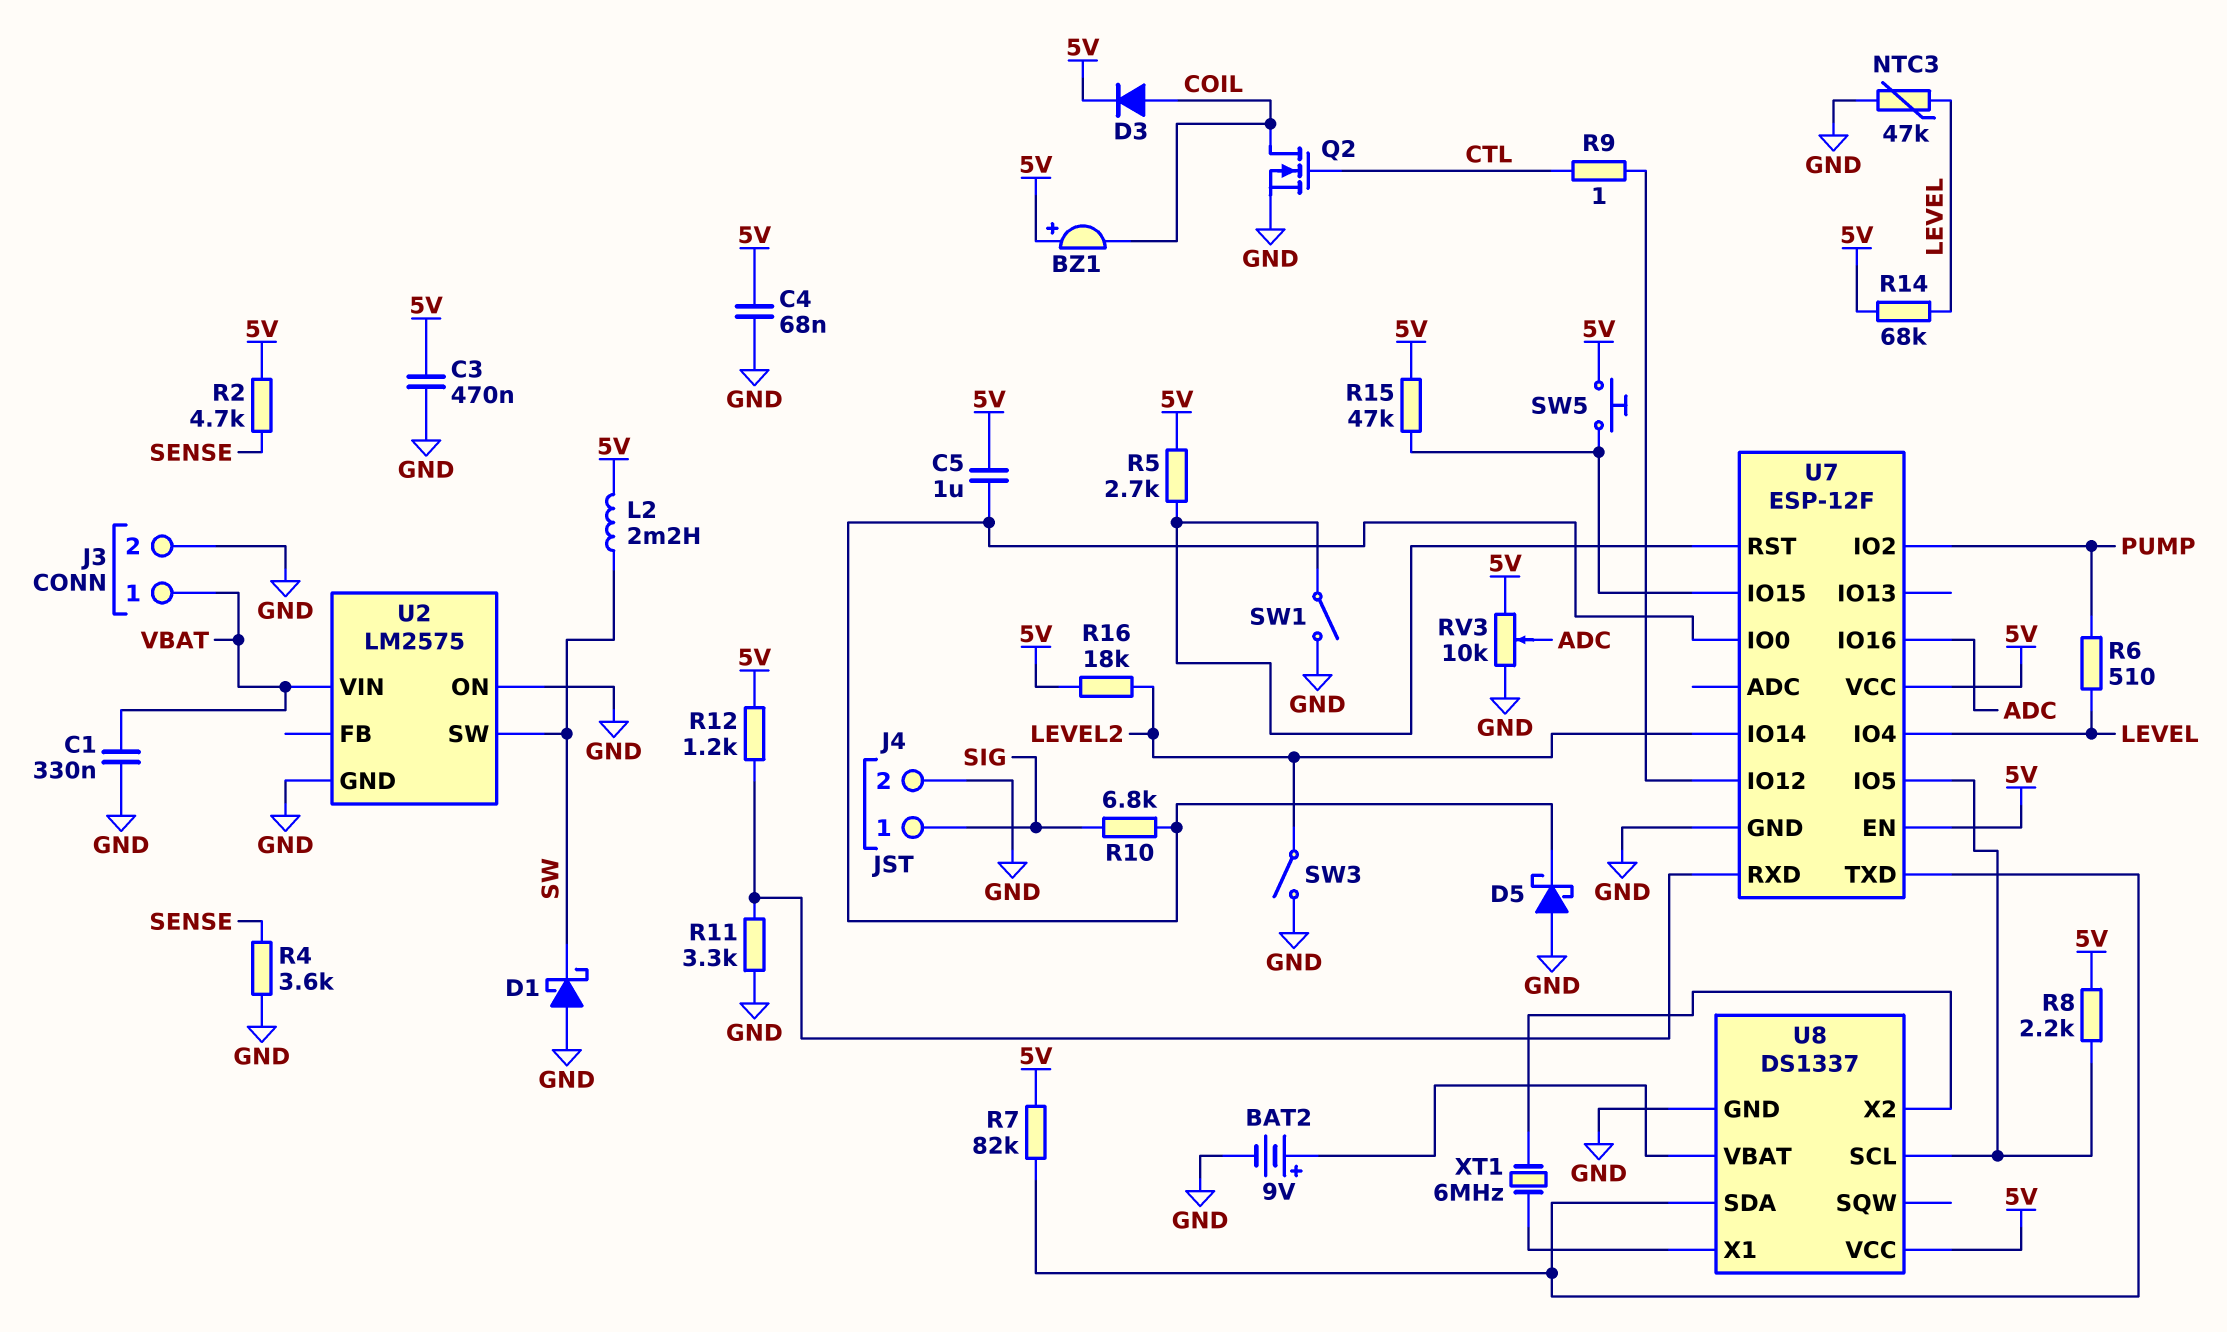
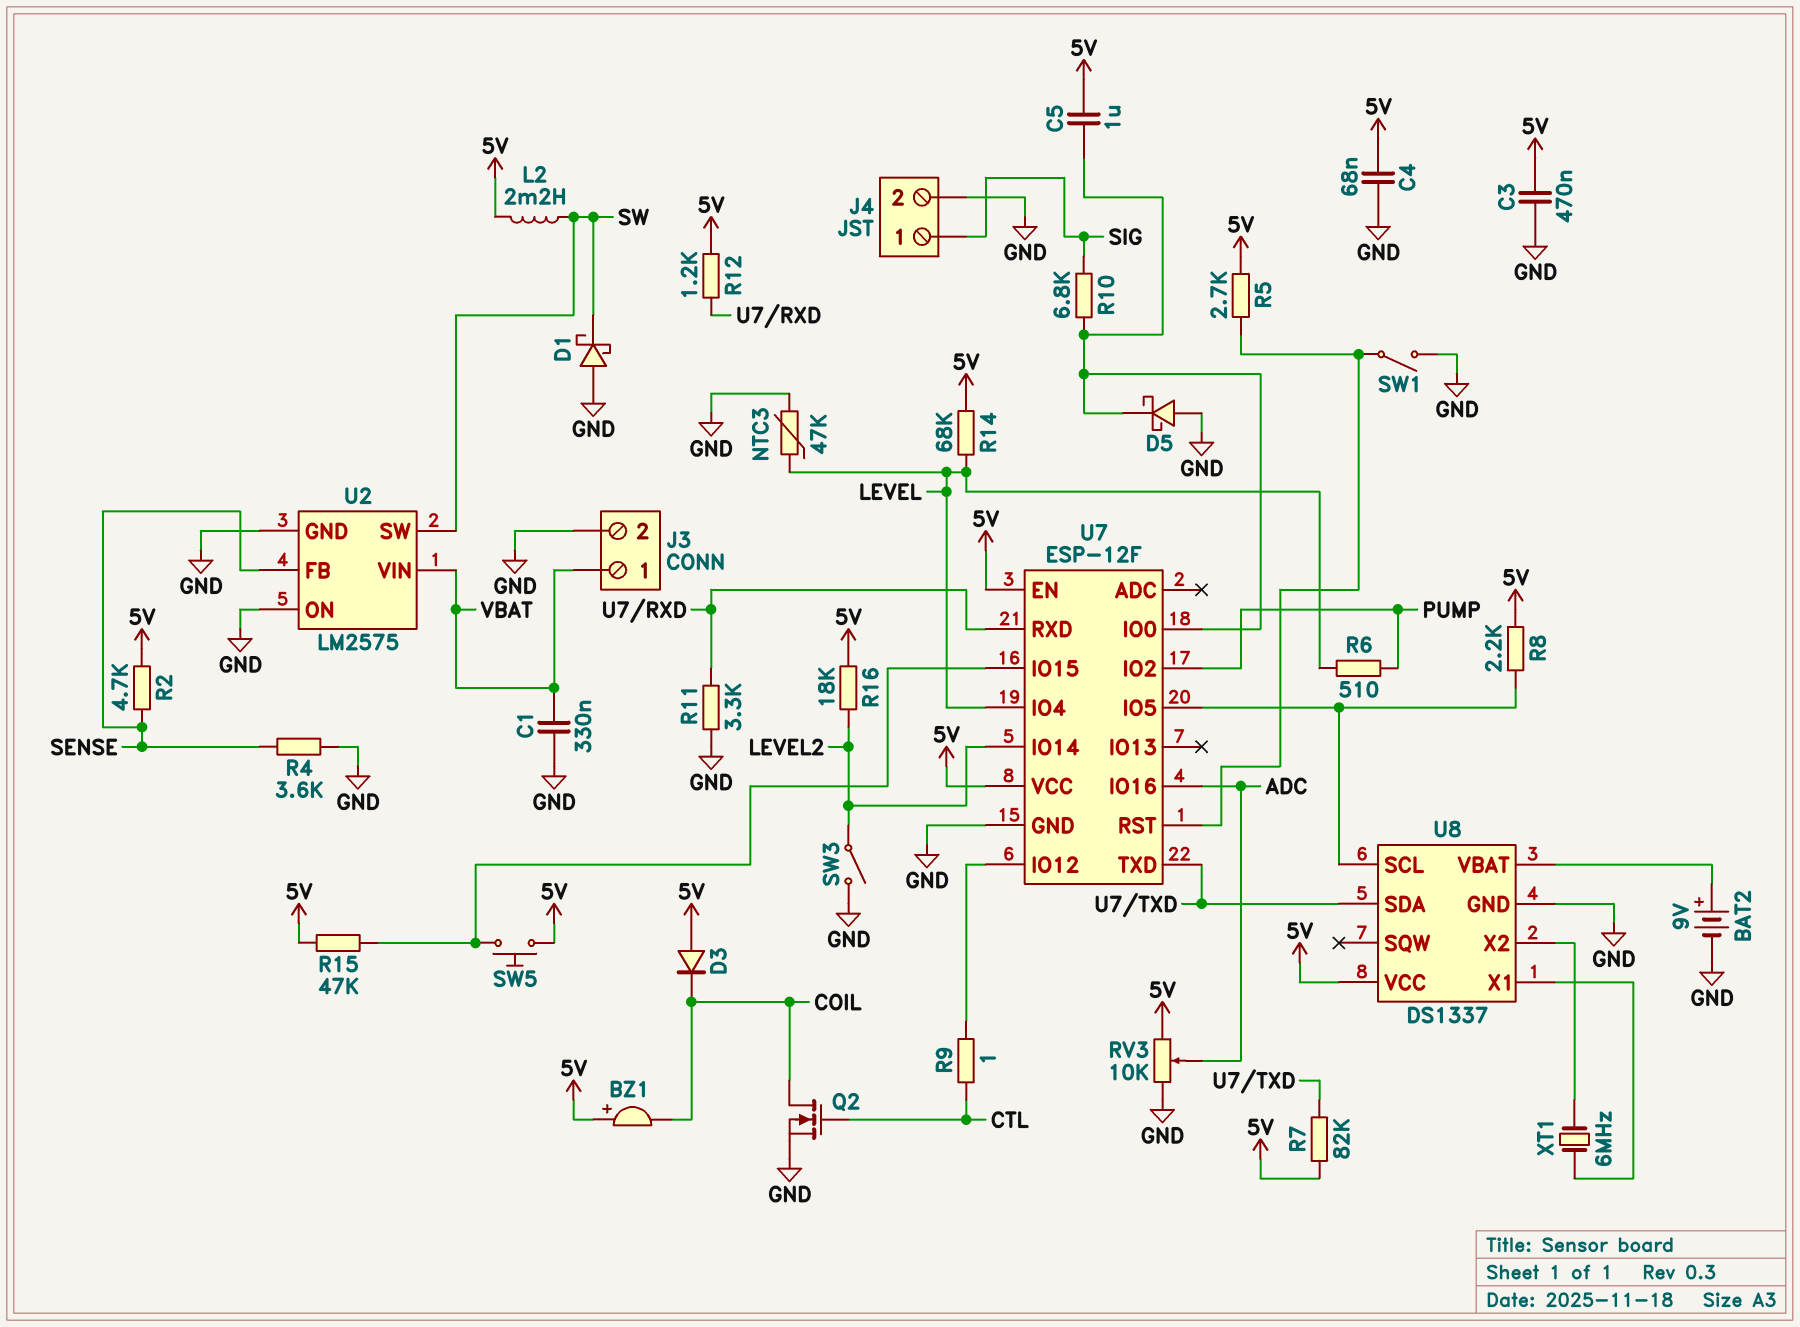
D3: diode (A COIL, K 5V) -> diode (A 5V, K COIL)
U2 pin FB: none -> SENSE

